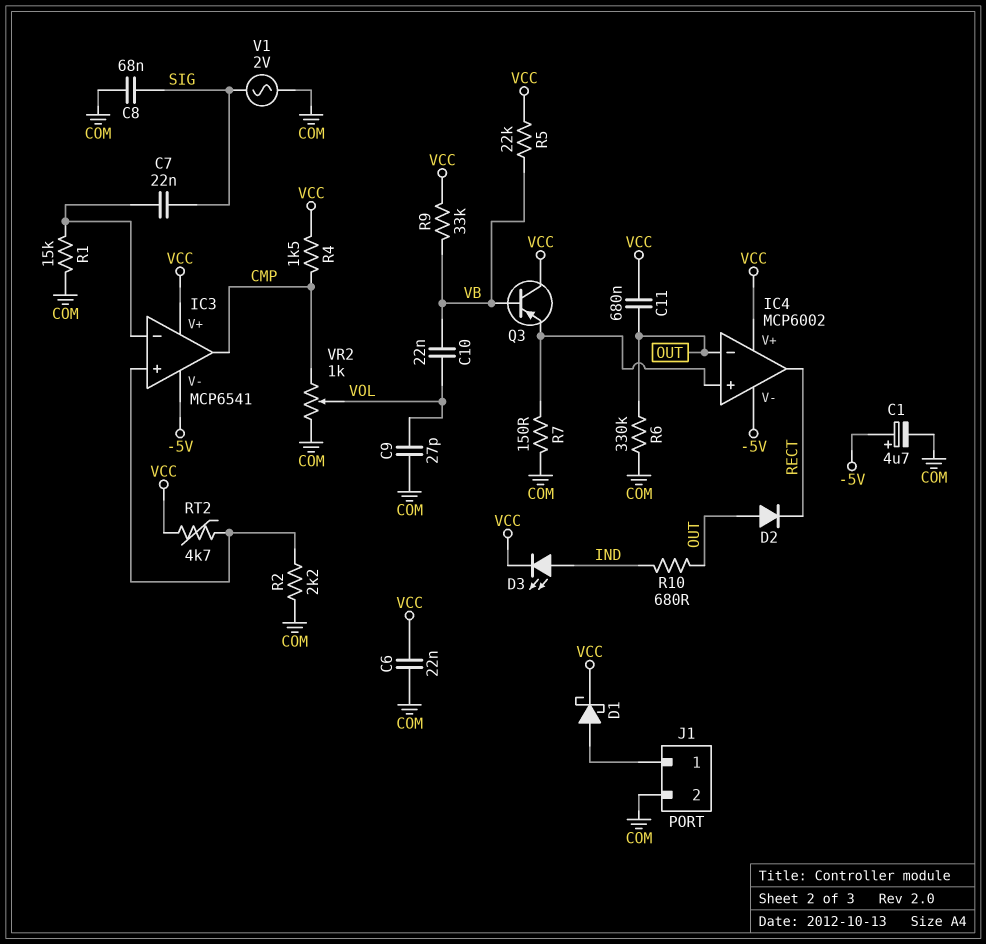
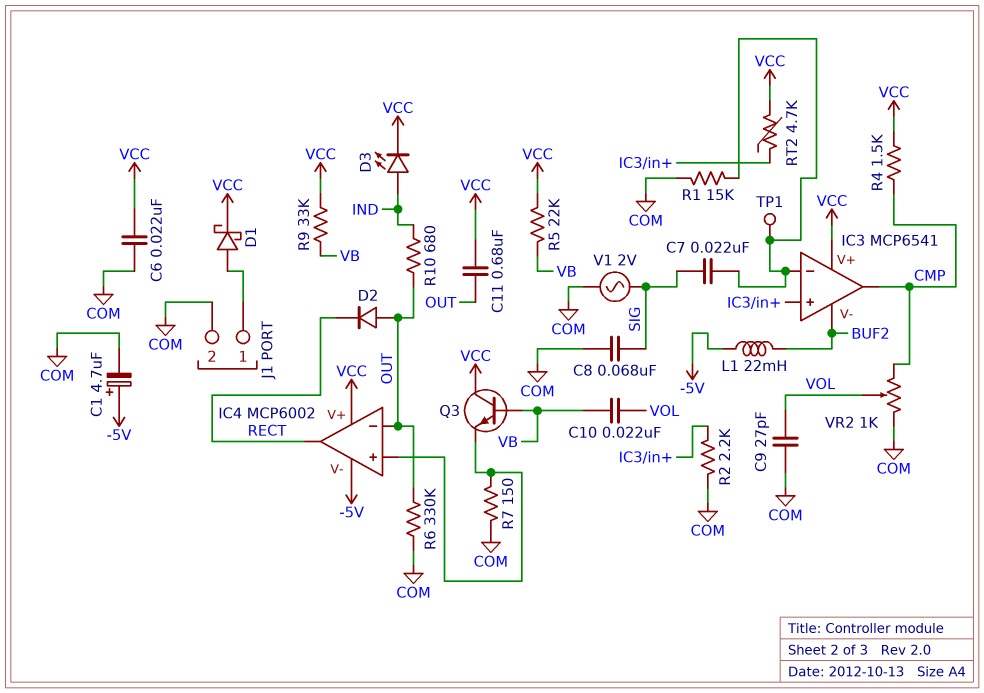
IC3 pin V-: -5V -> BUF2
L1: none -> 22mH (-5V, BUF2)
Q3: PNP (B VB, C VCC, E IC4/in+) -> NPN (B VB, C VCC, E IC4/in+)
TP1: none -> test point (IC3/in-)

